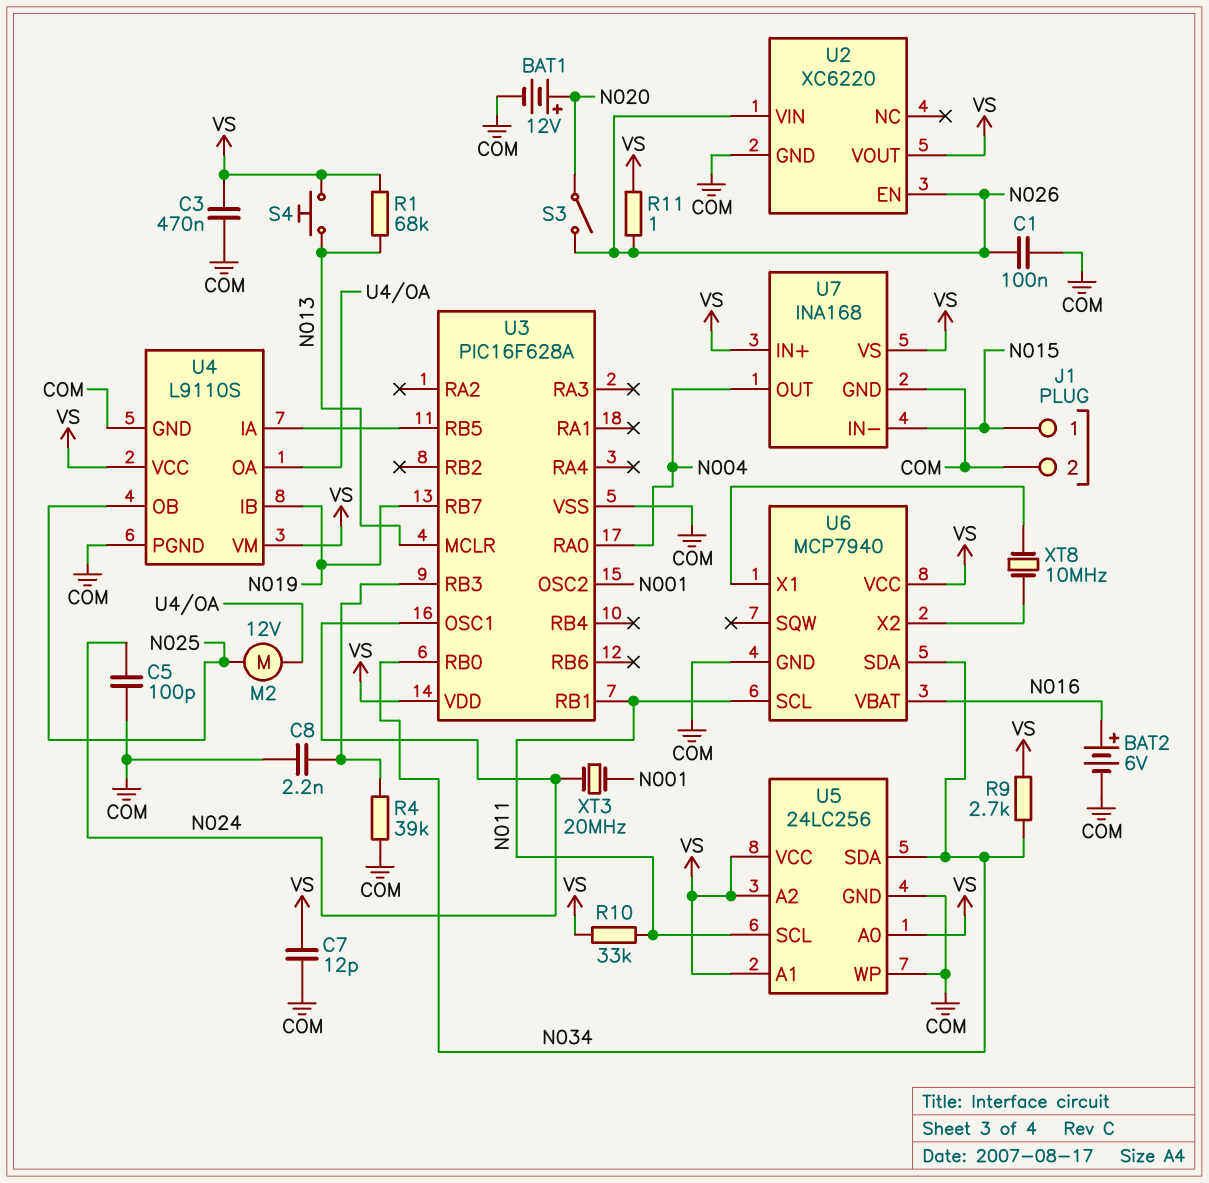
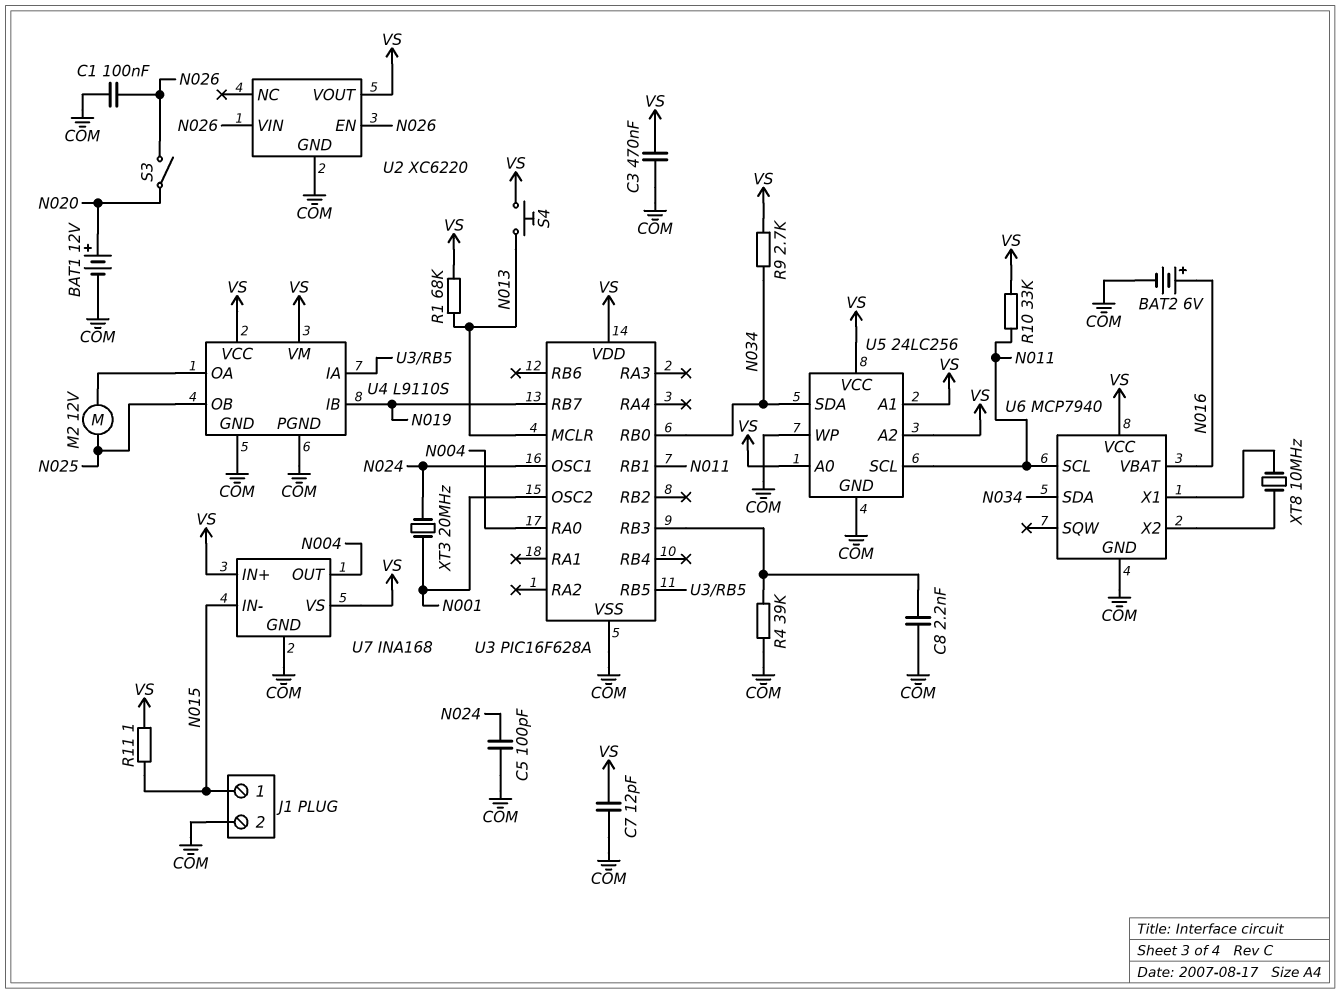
R11: 1 (N026, VS) -> 1 (N015, VS)

